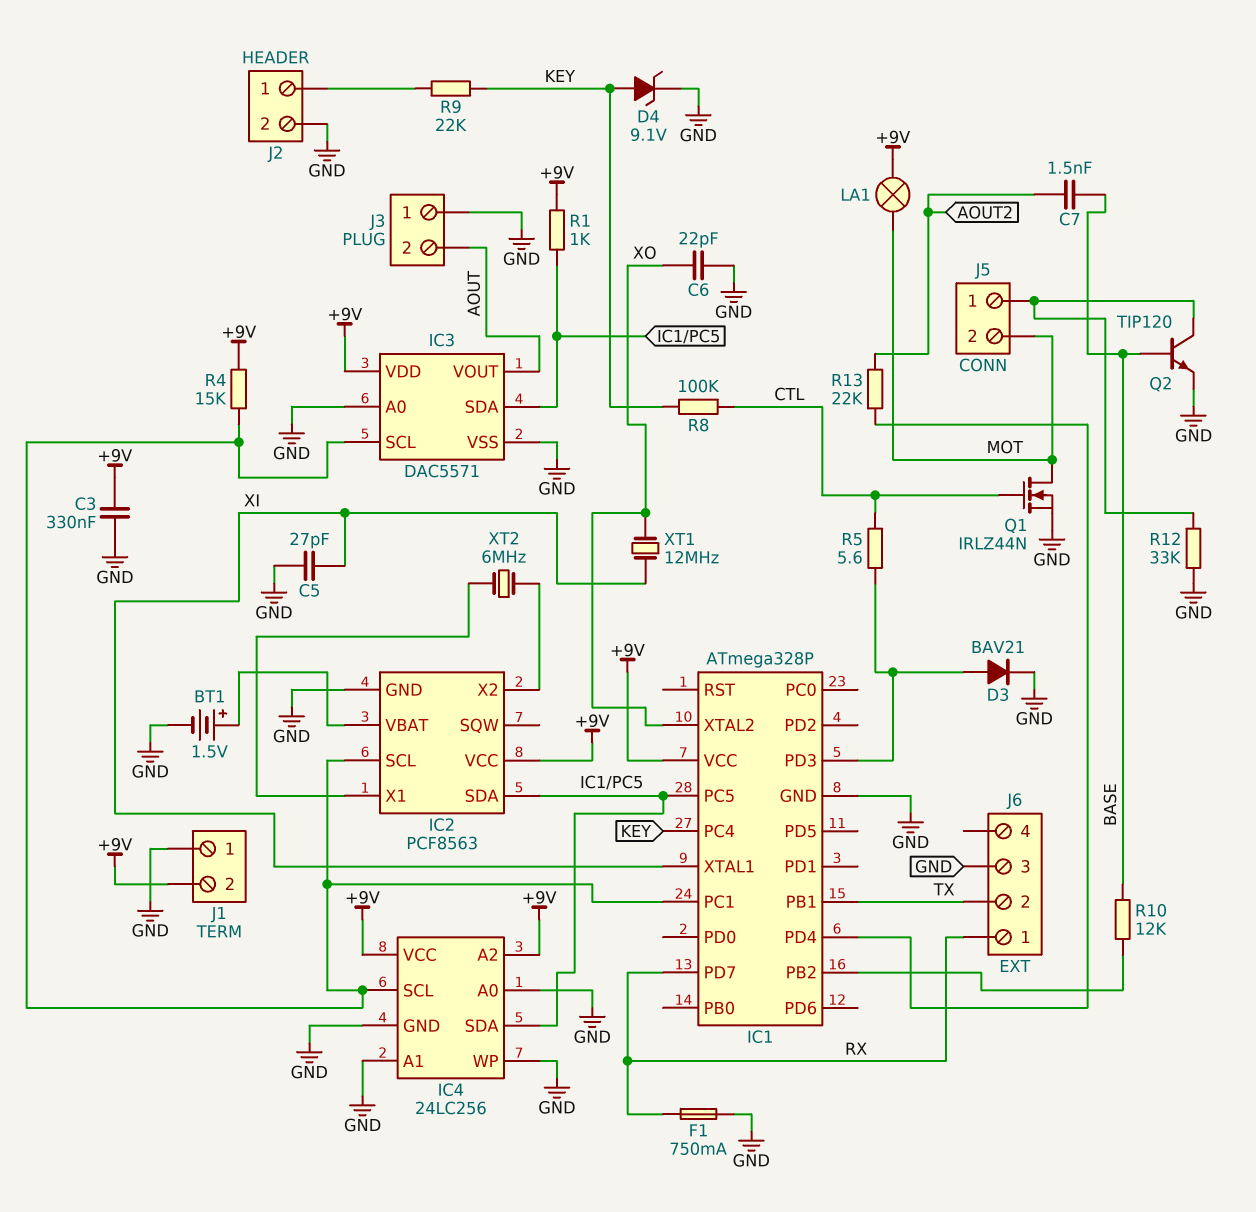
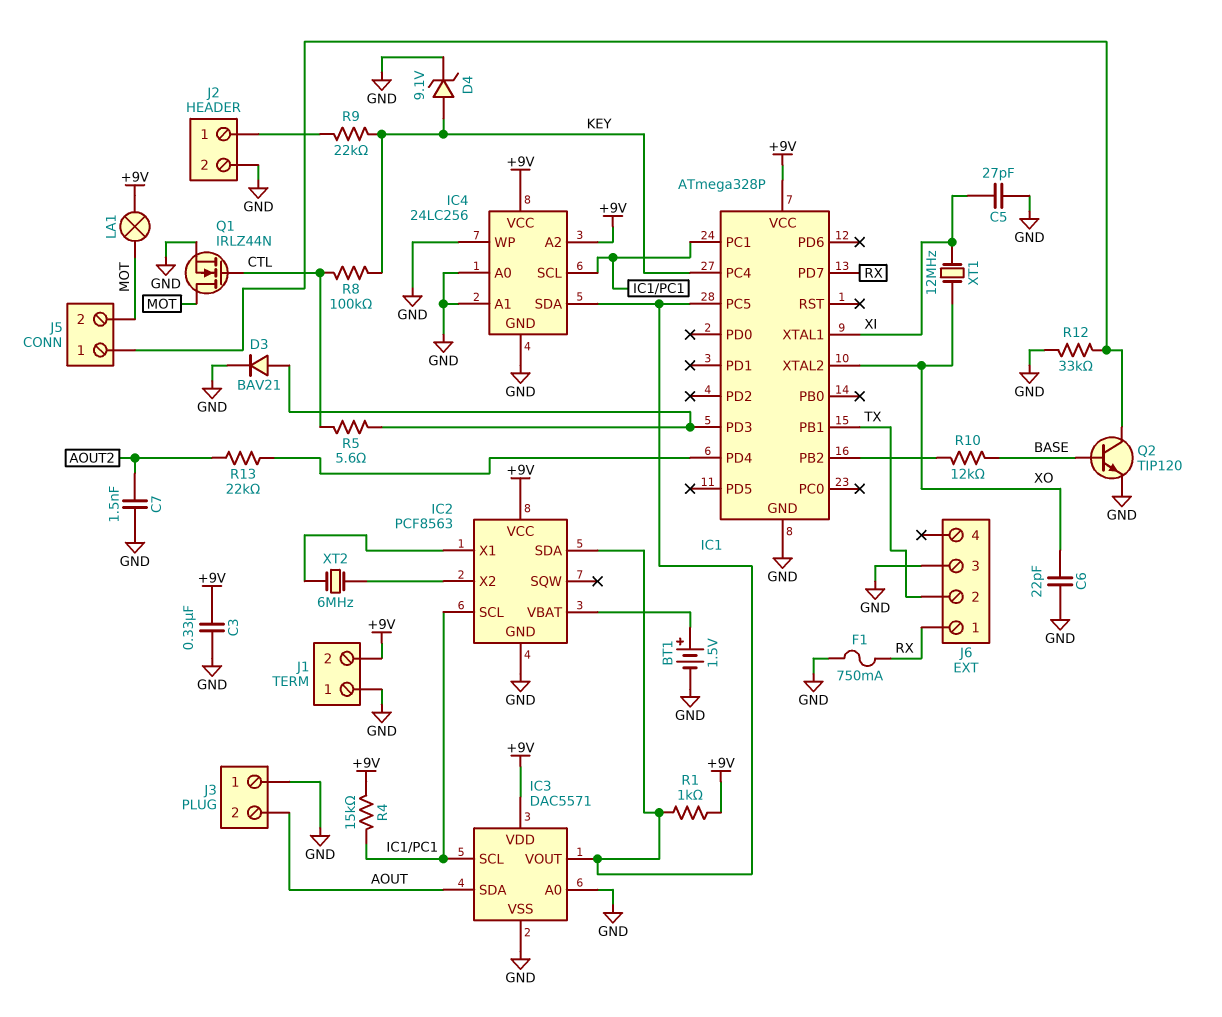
C7: 1.5nF (AOUT2, BASE) -> 1.5nF (AOUT2, GND)
IC3 pin SDA: IC1/PC5 -> AOUT
IC3 pin VOUT: AOUT -> IC1/PC5

